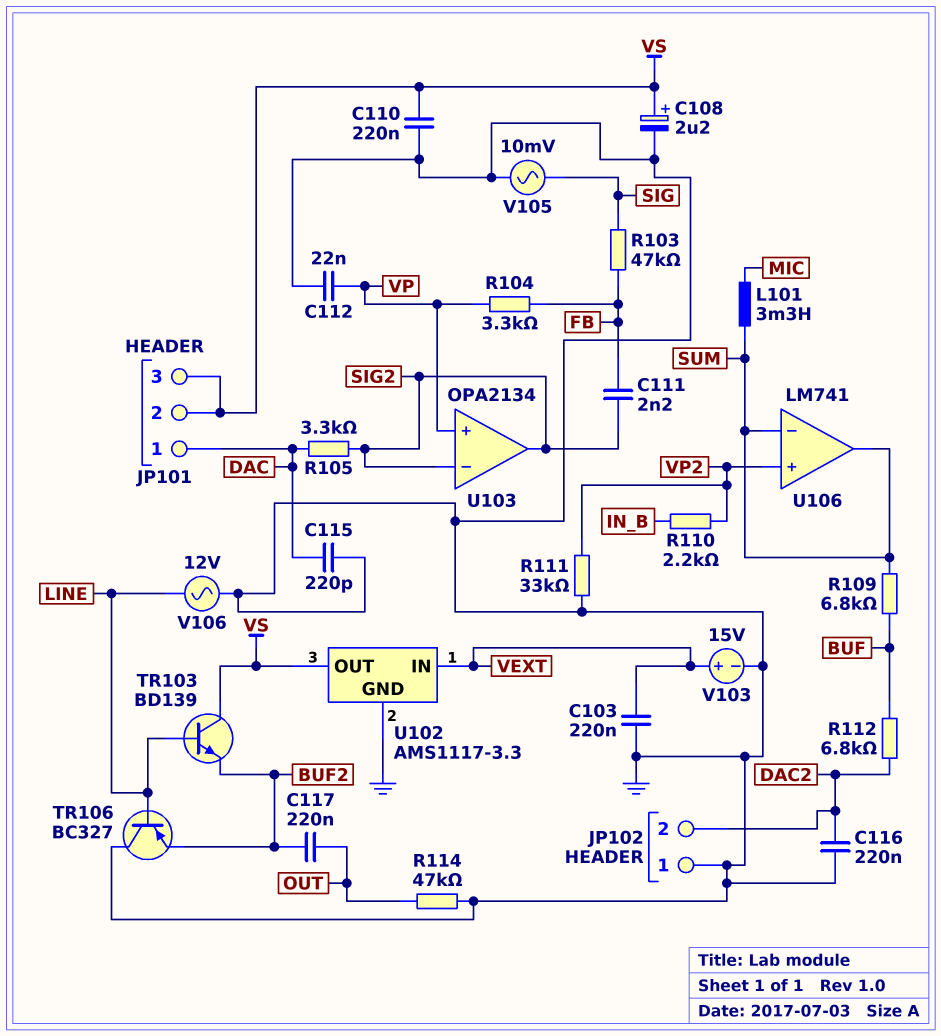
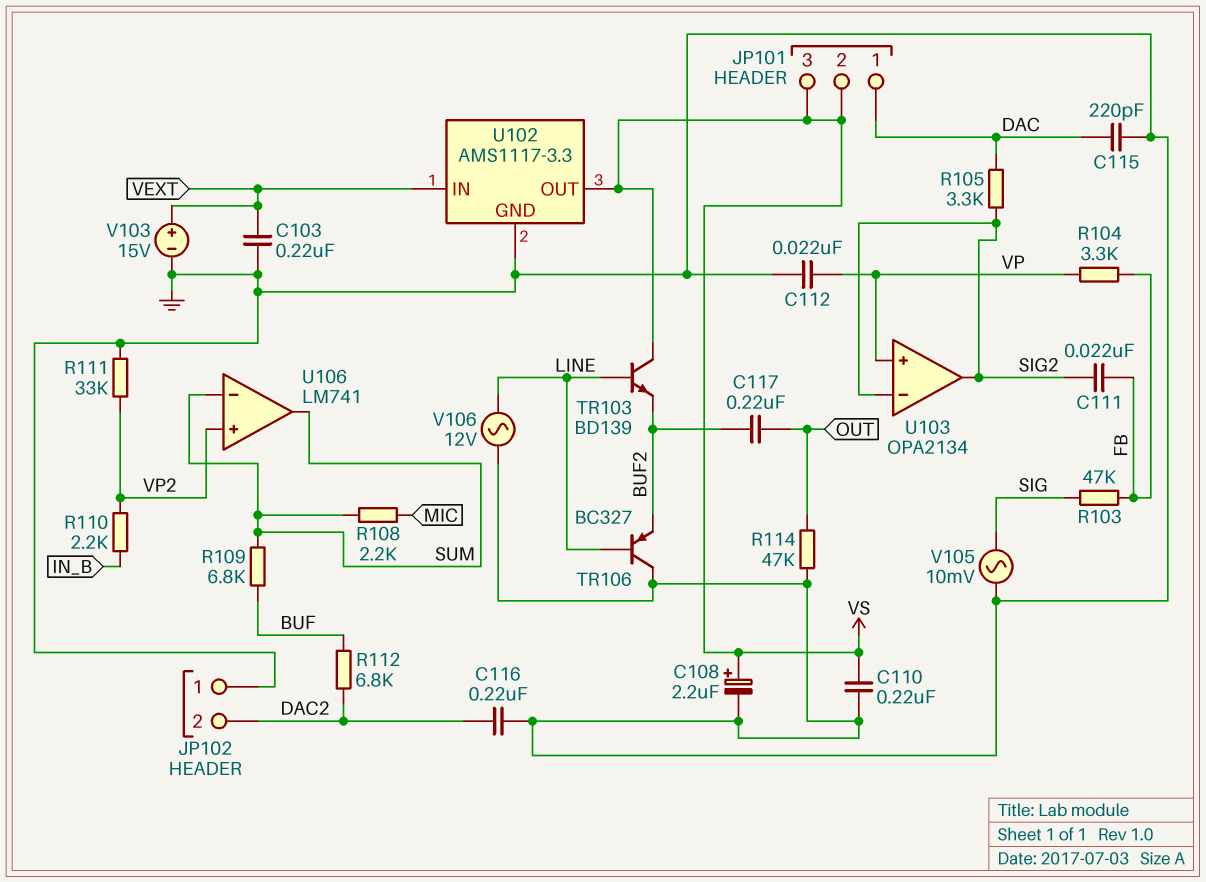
C111: 2.2nF (FB, SIG2) -> 22nF (FB, SIG2)
L101: 3.3mH (MIC, SUM) -> none
R108: none -> 2.2k (MIC, SUM)

